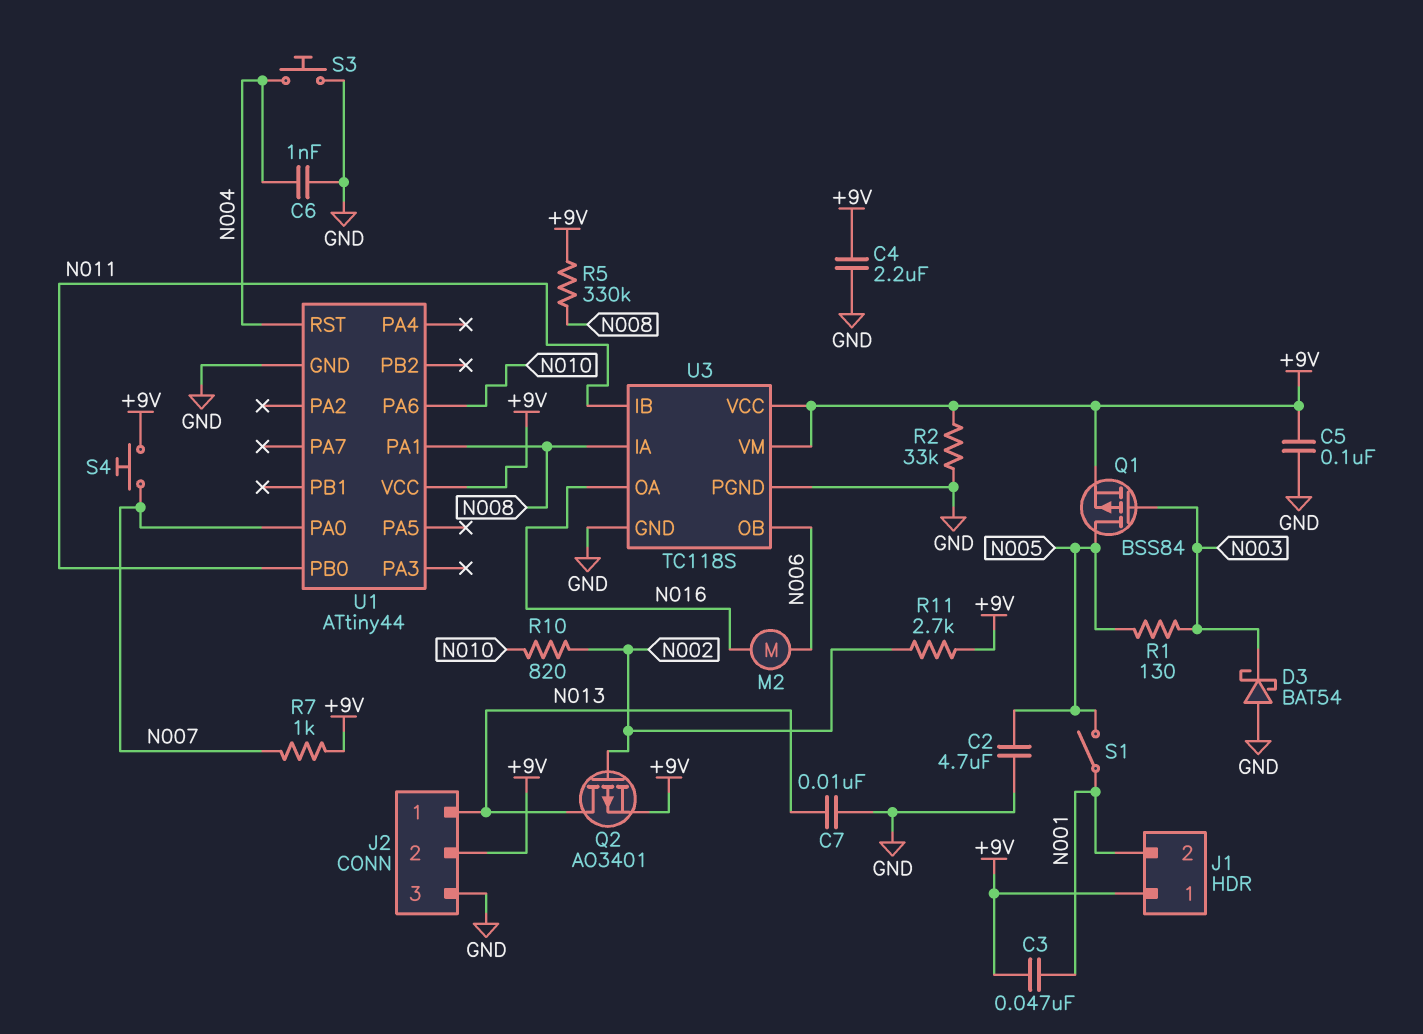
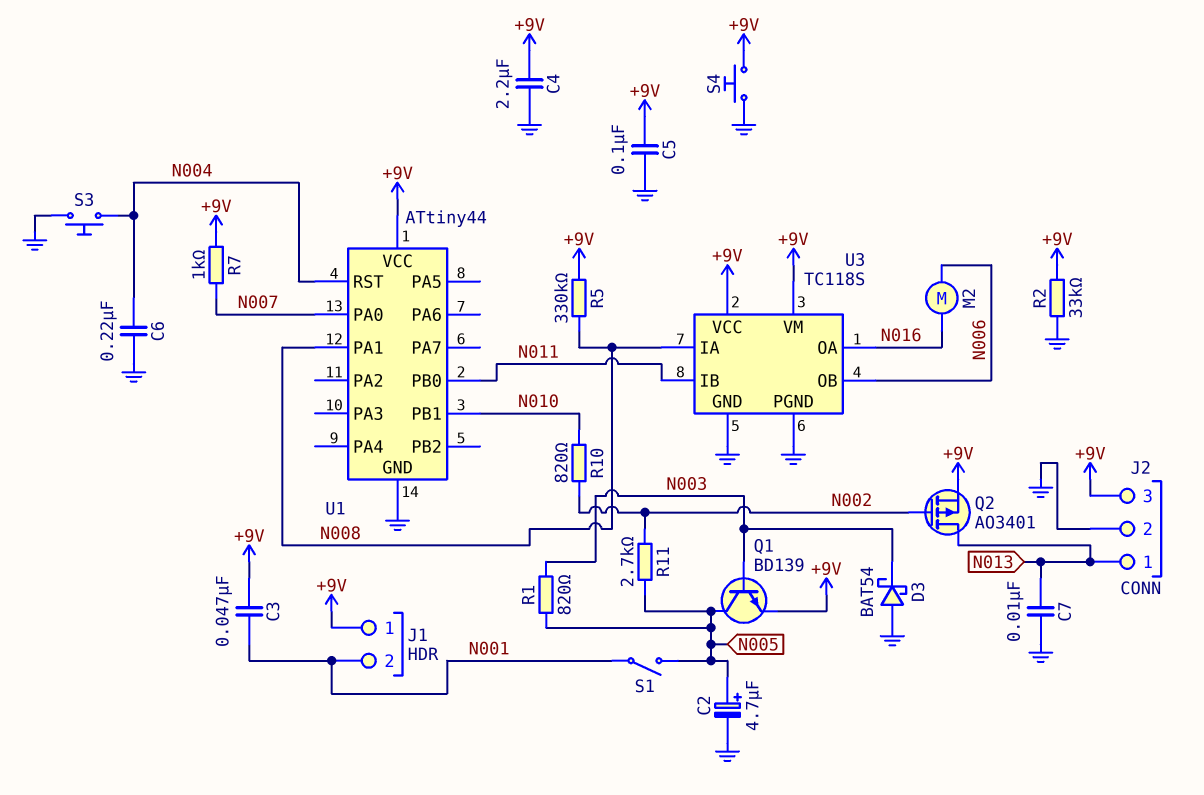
C2: 4.7uF (GND, N005) -> 4.7uF (plus N005, minus GND)
C6: 1nF (GND, N004) -> 220nF (GND, N004)
J2 pin 2: +9V -> GND
J2 pin 3: GND -> +9V
Q1: PMOS BSS84 (G N003, D N005, S +9V) -> NPN BD139 (B N003, C N005, E +9V)
R1: 130 (N003, N005) -> 820 (N003, N005)
R11: 2.7k (+9V, N002) -> 2.7k (N002, N005)
S4: button (+9V, N007) -> button (+9V, GND)
U1 pin PA6: N010 -> none
U1 pin PB1: none -> N010

